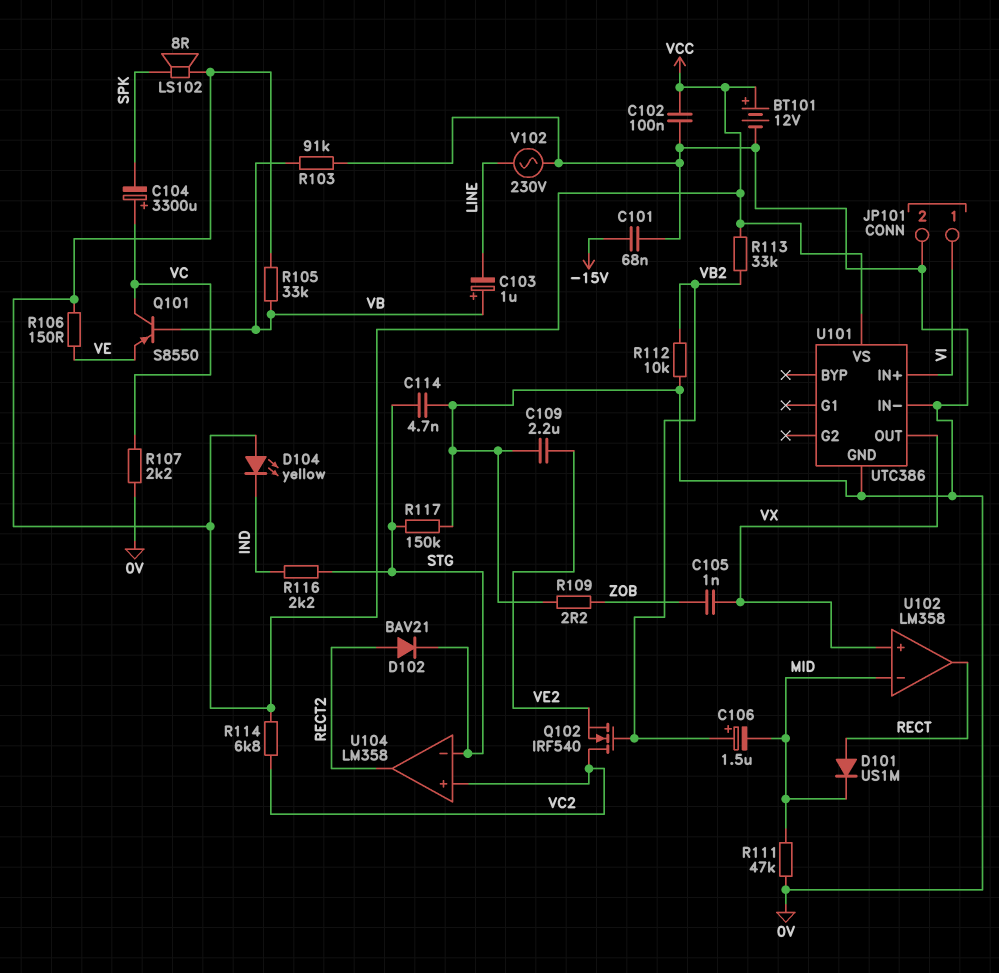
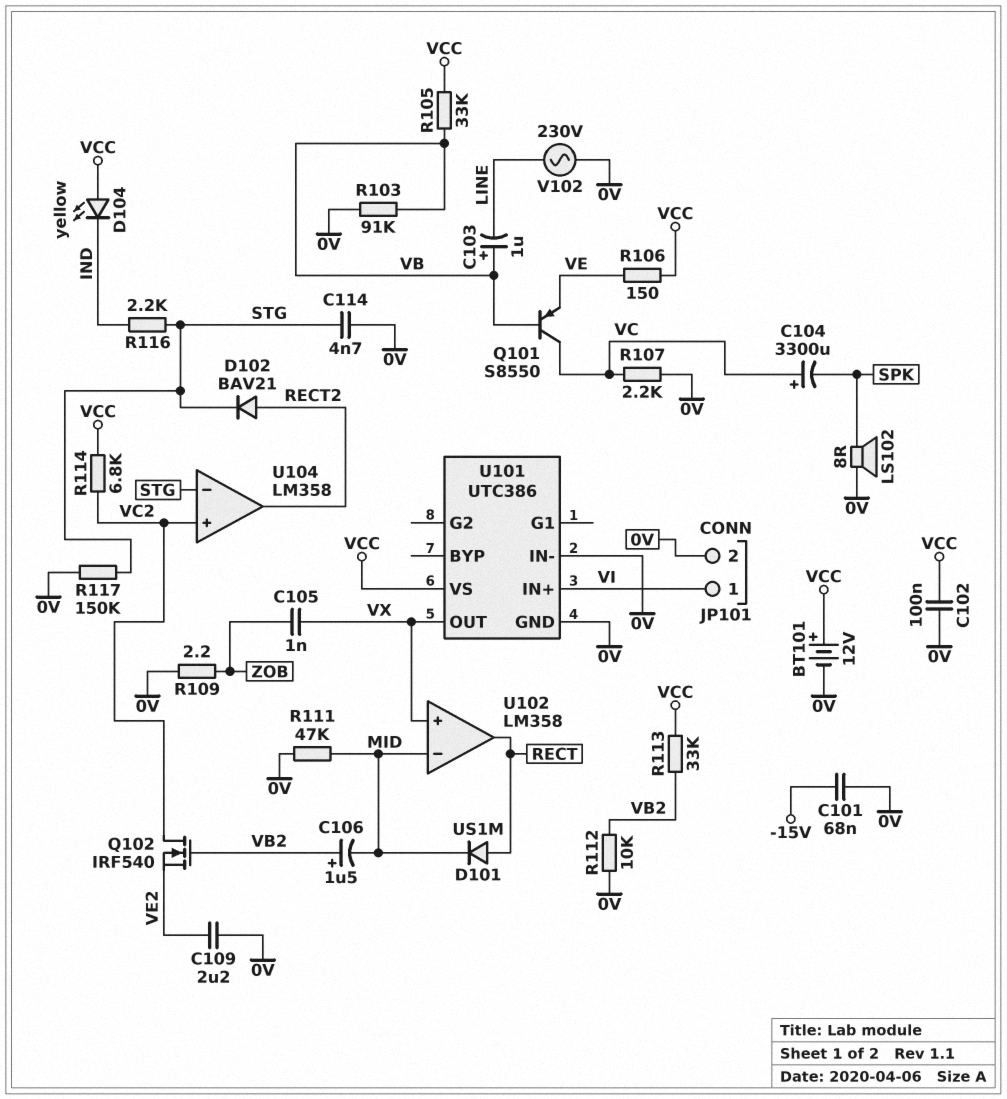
LS102: speaker 8R (SPK, VCC) -> speaker 8R (0V, SPK)

